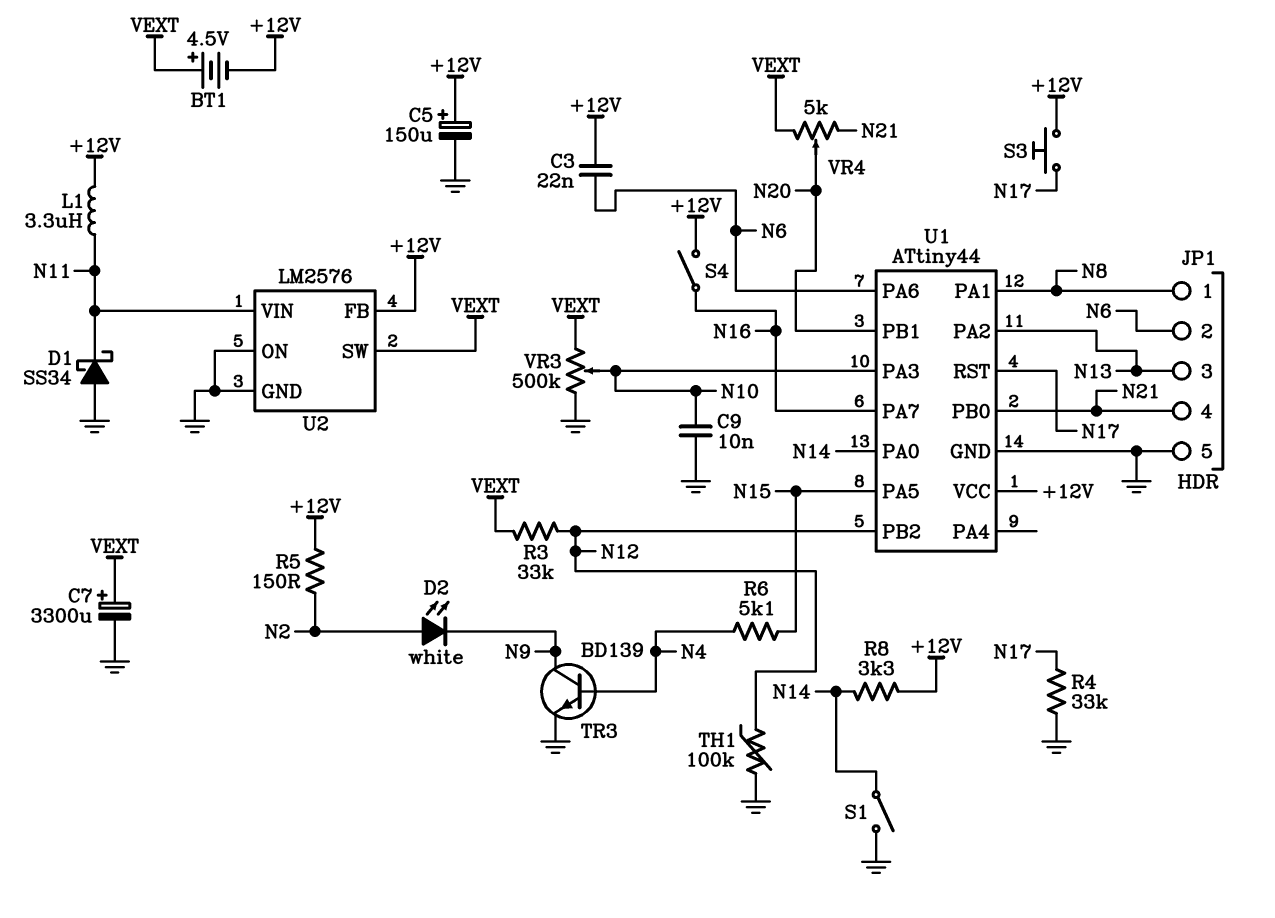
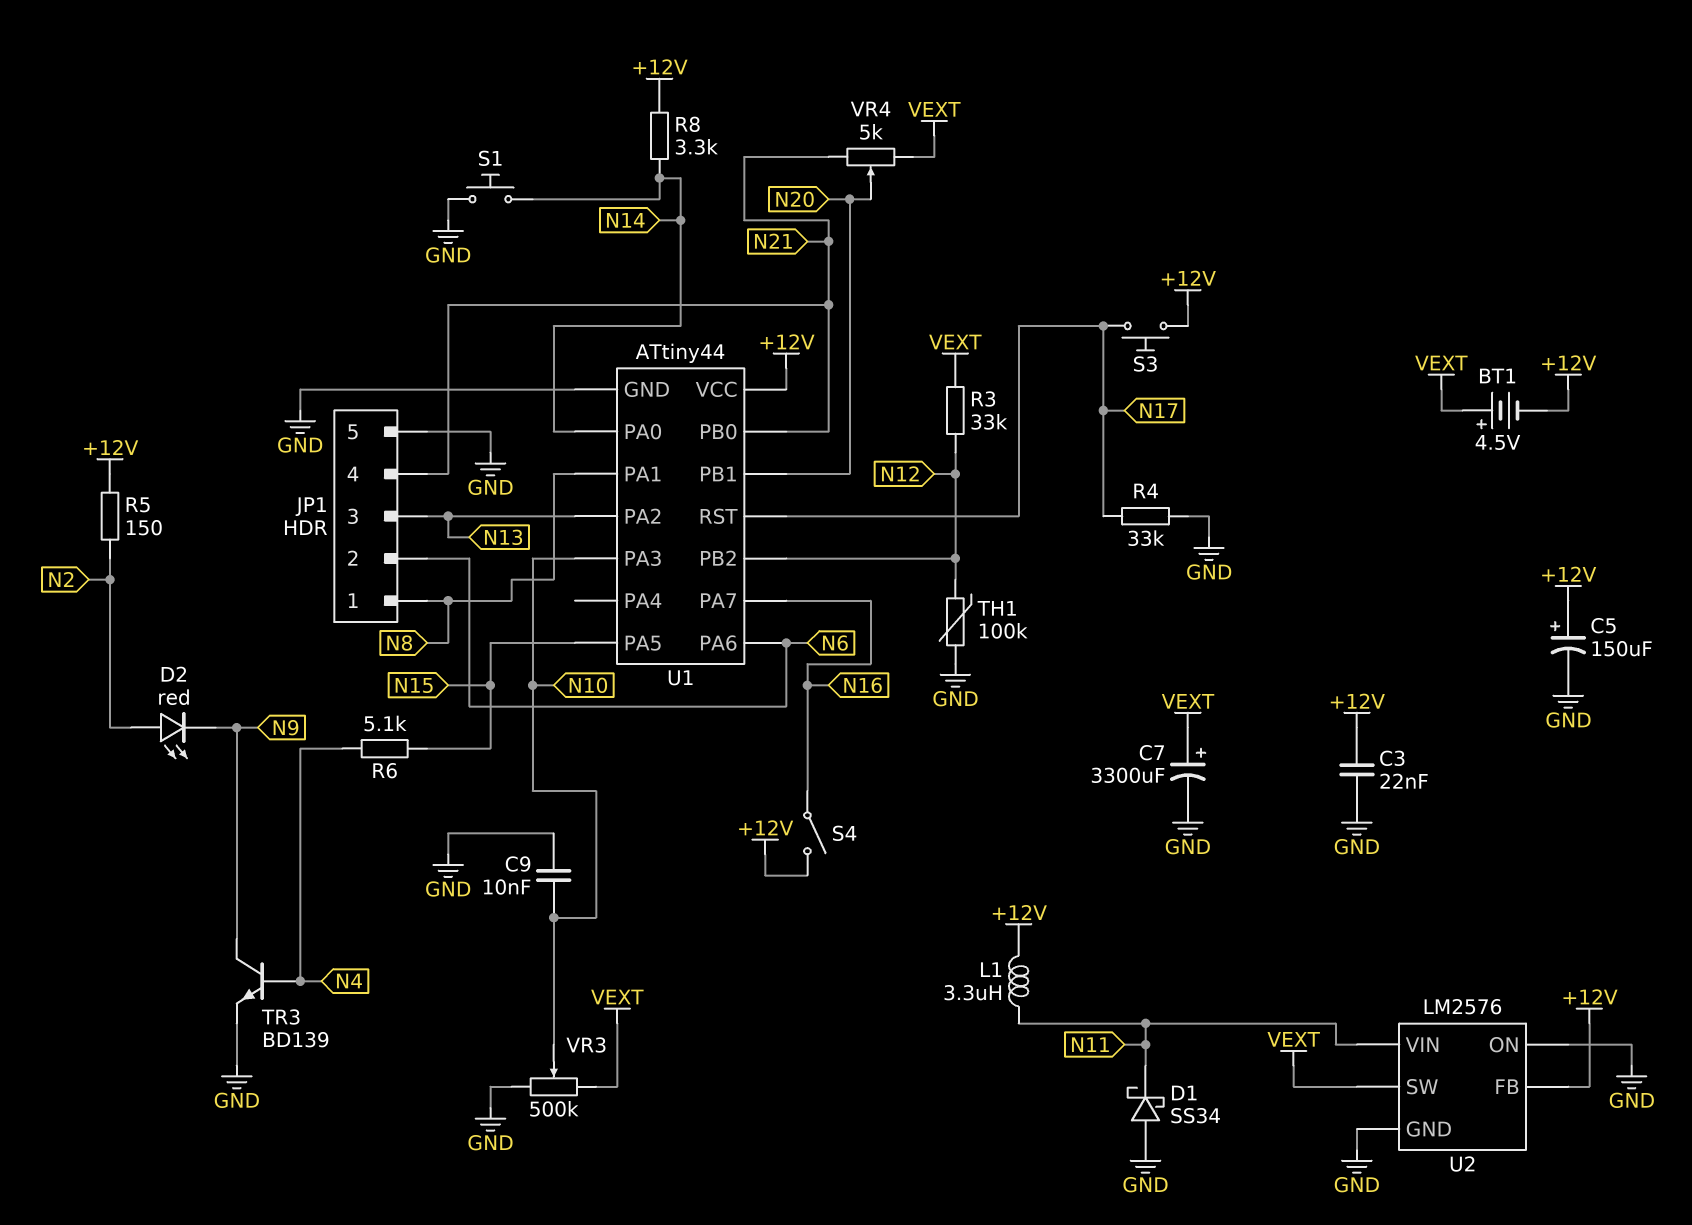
C3: 22nF (+12V, N6) -> 22nF (+12V, GND)
D2: LED white (A N2, K N9) -> LED red (A N2, K N9)
S1: switch (GND, N14) -> button (GND, N14)

